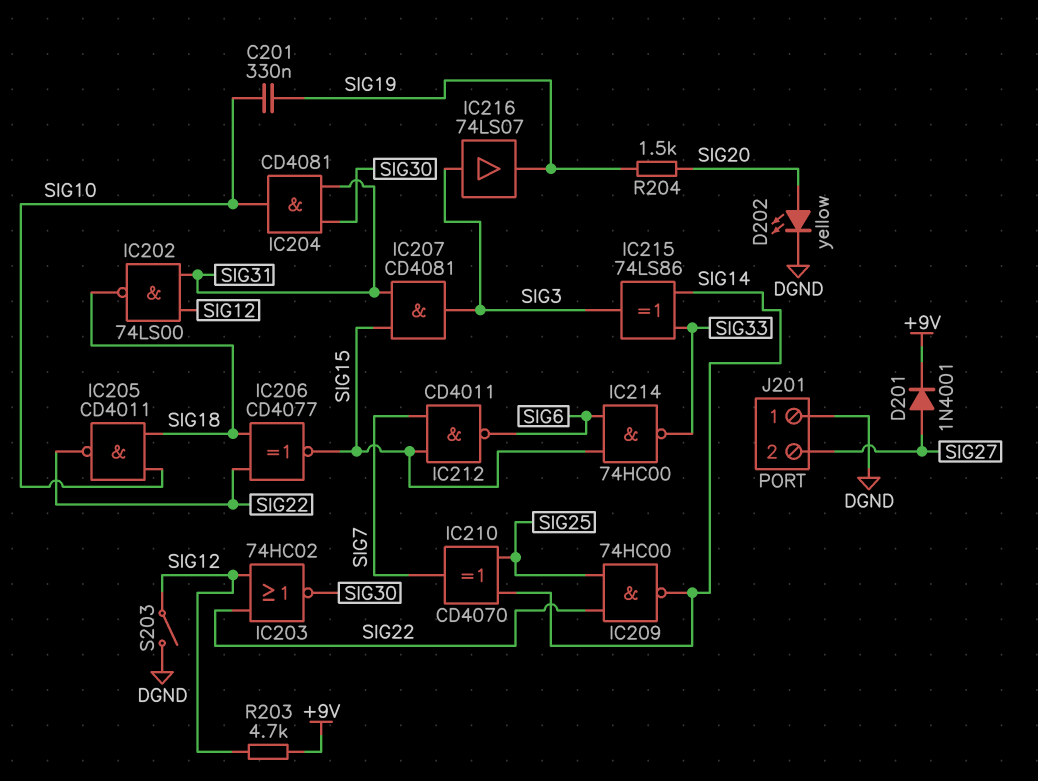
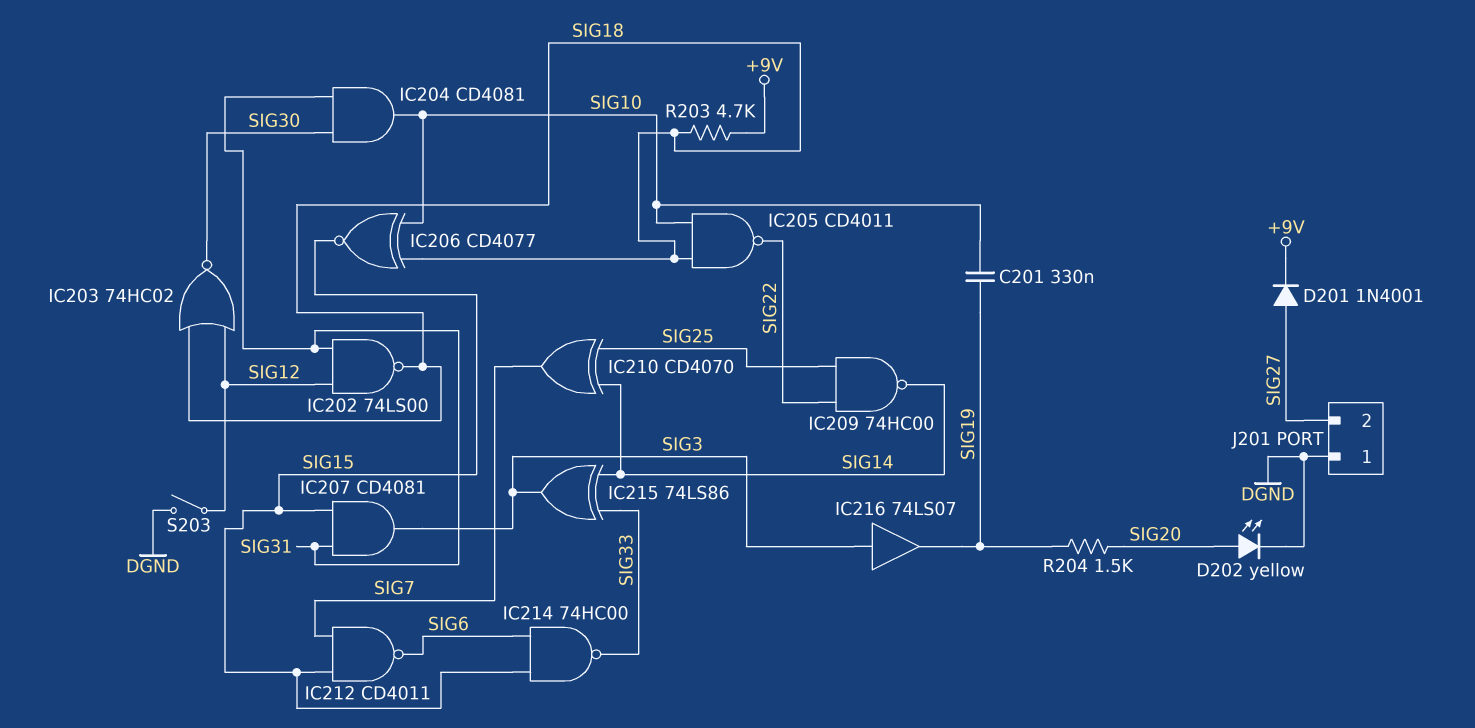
IC203: NOR 74HC02 (in SIG12, in SIG22, out SIG30) -> NOR 74HC02 (in SIG12, in SIG18, out SIG30)
IC206: XNOR CD4077 (in SIG18, in SIG22, out SIG15) -> XNOR CD4077 (in SIG10, in SIG18, out SIG15)
R203: 4.7k (+9V, SIG12) -> 4.7k (+9V, SIG18)

